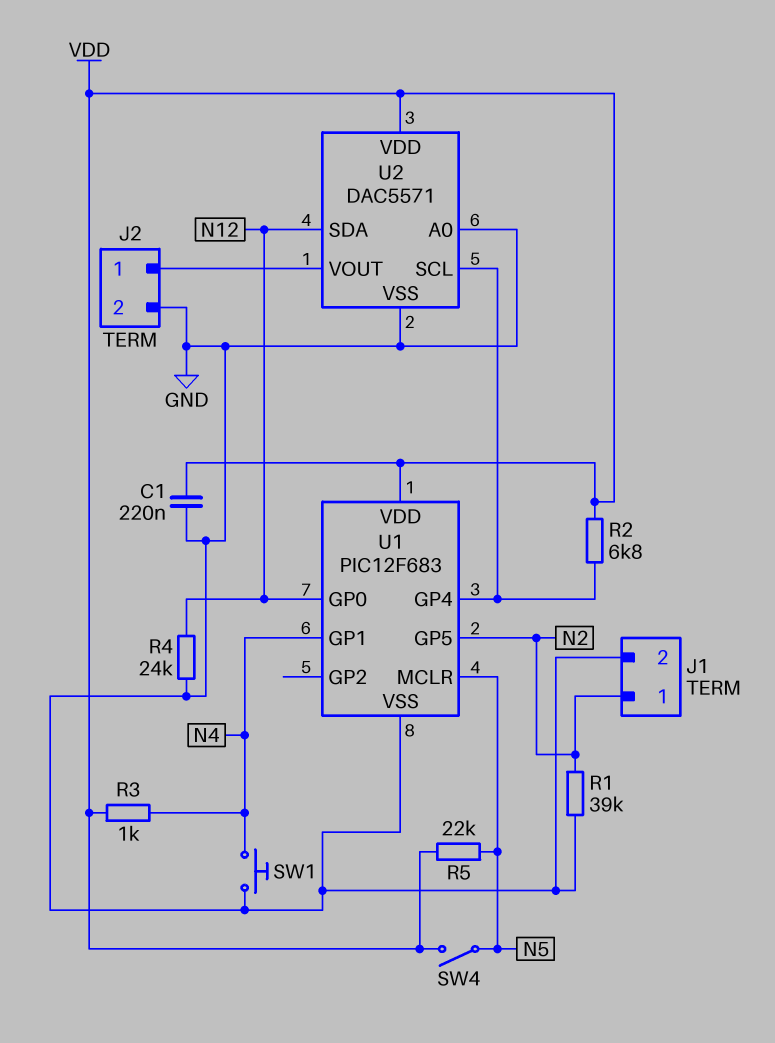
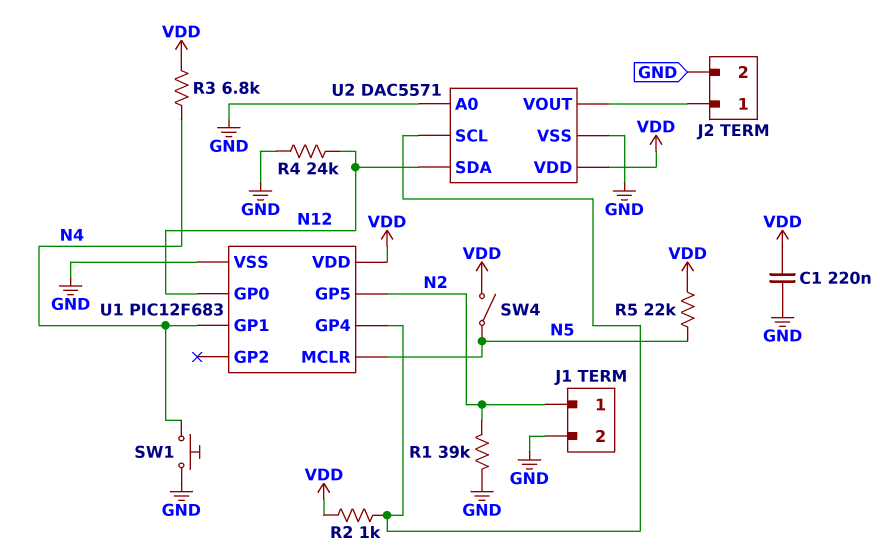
R2: 6.8k (U1/GP4, VDD) -> 1k (U1/GP4, VDD)
R3: 1k (N4, VDD) -> 6.8k (N4, VDD)

